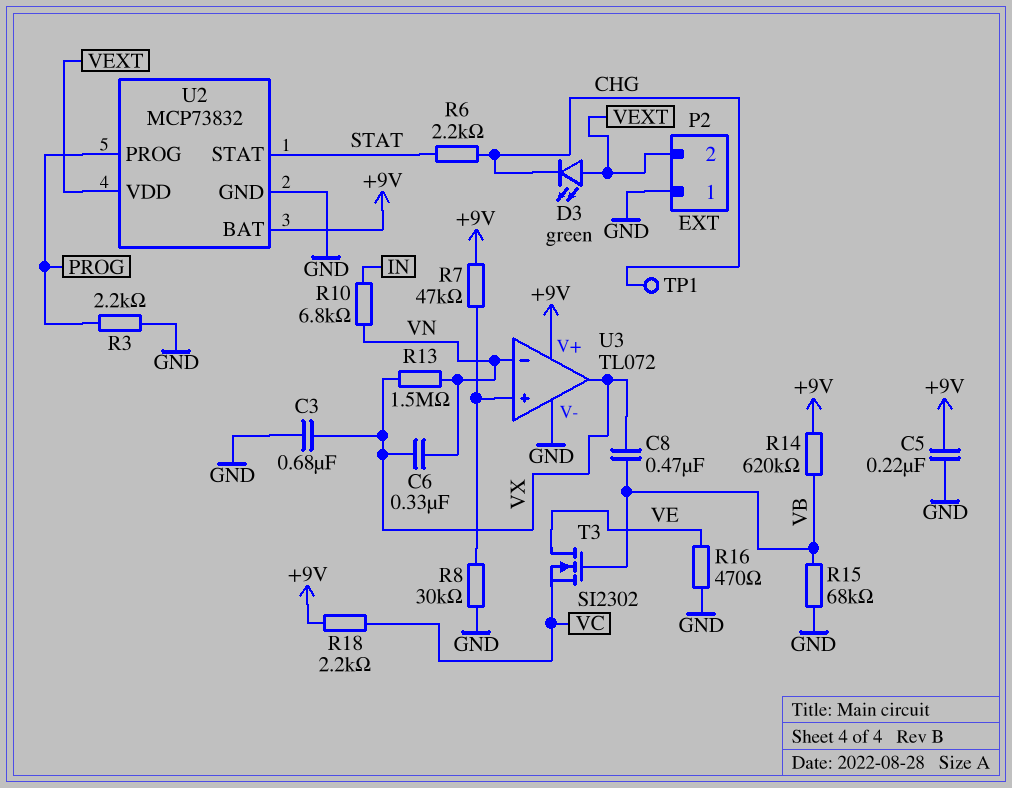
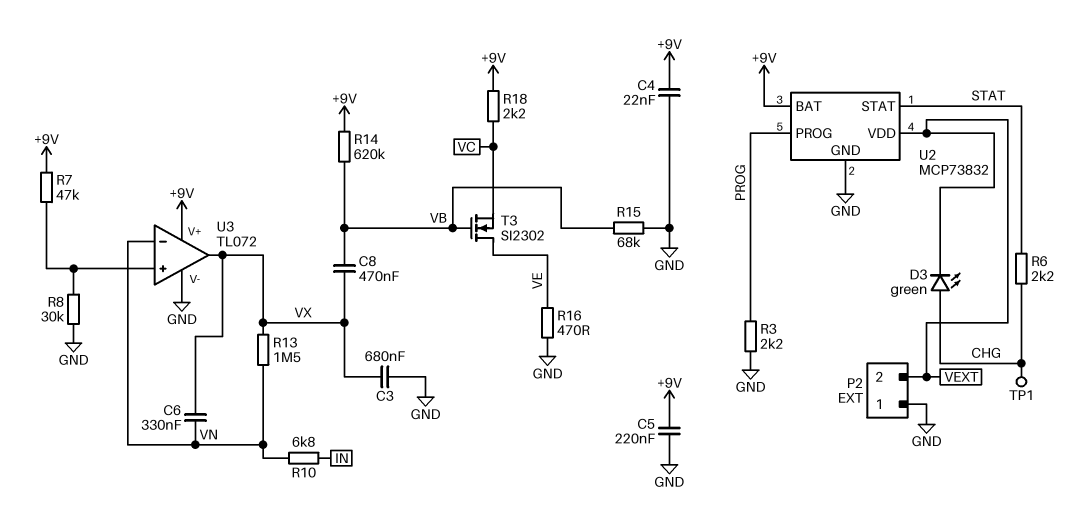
C4: none -> 22nF (+9V, GND)
D3: LED green (A VEXT, K CHG) -> LED green (A CHG, K VEXT)

